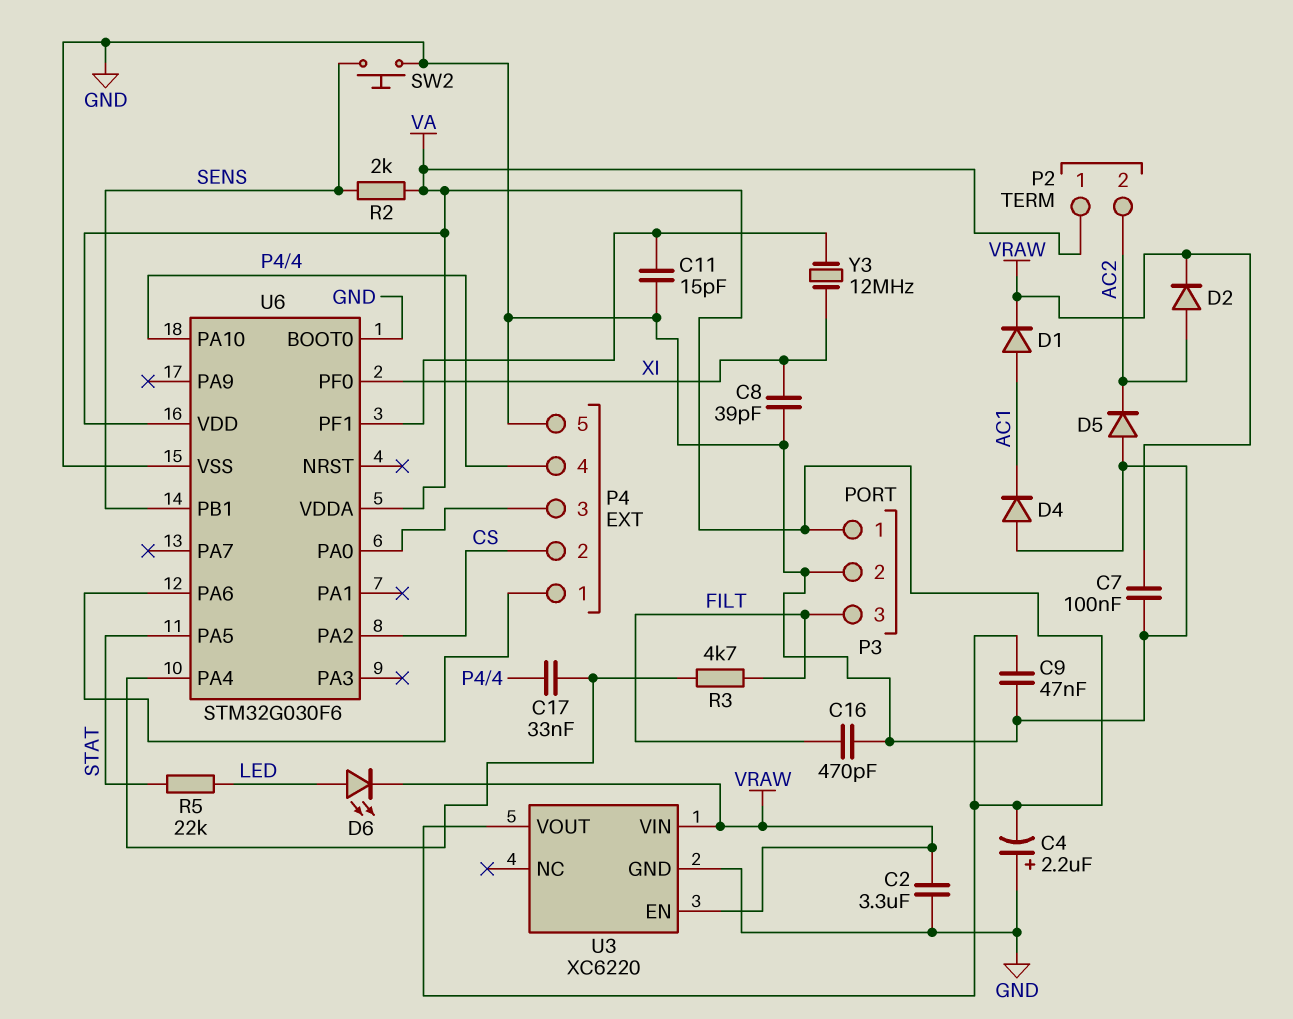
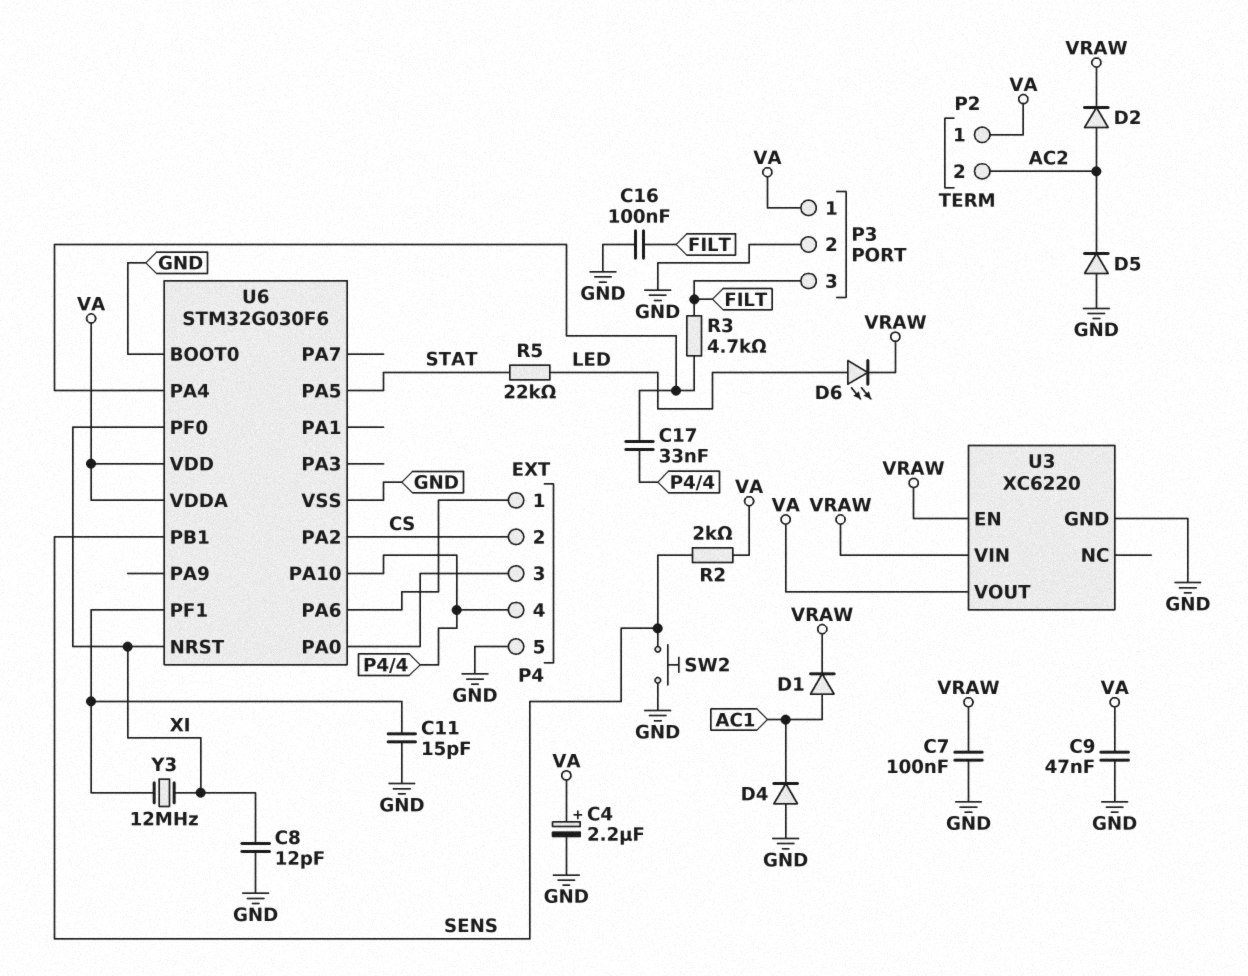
C2: 3.3uF (GND, VRAW) -> none
C4: 2.2uF (plus GND, minus VA) -> 2.2uF (plus VA, minus GND)
C8: 39pF (GND, XI) -> 12pF (GND, XI)
C16: 470pF (FILT, GND) -> 100nF (FILT, GND)
U6 pin NRST: none -> XI

